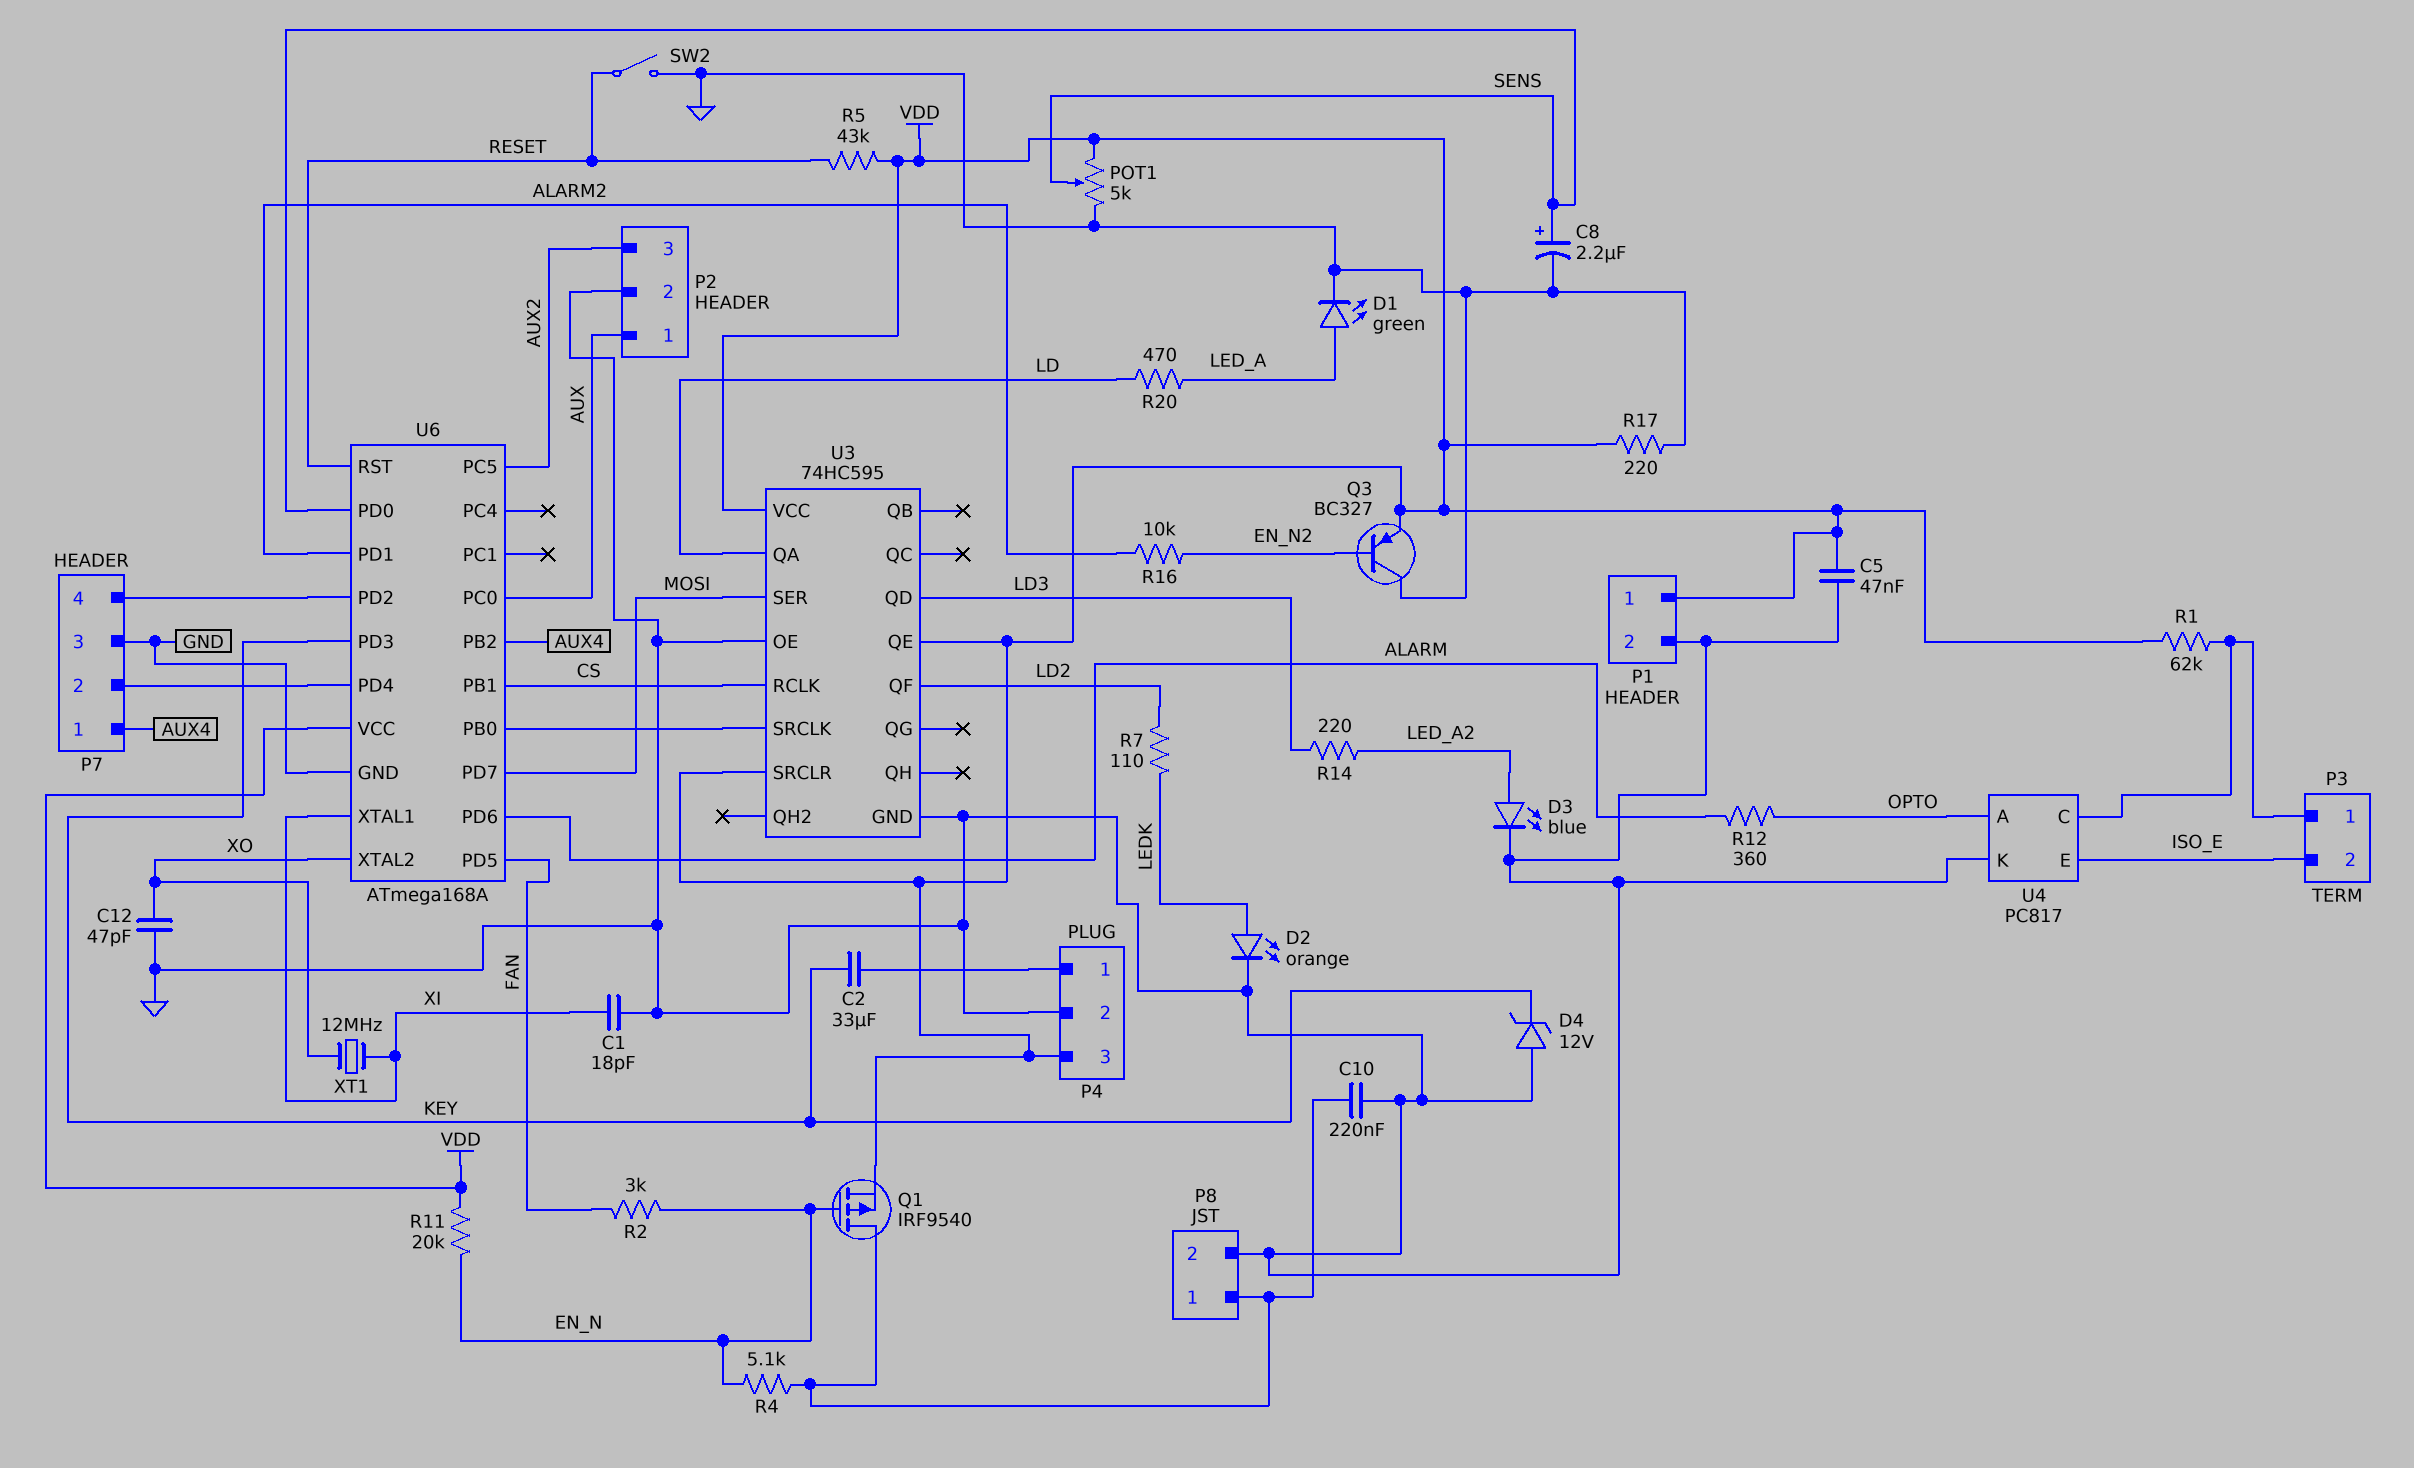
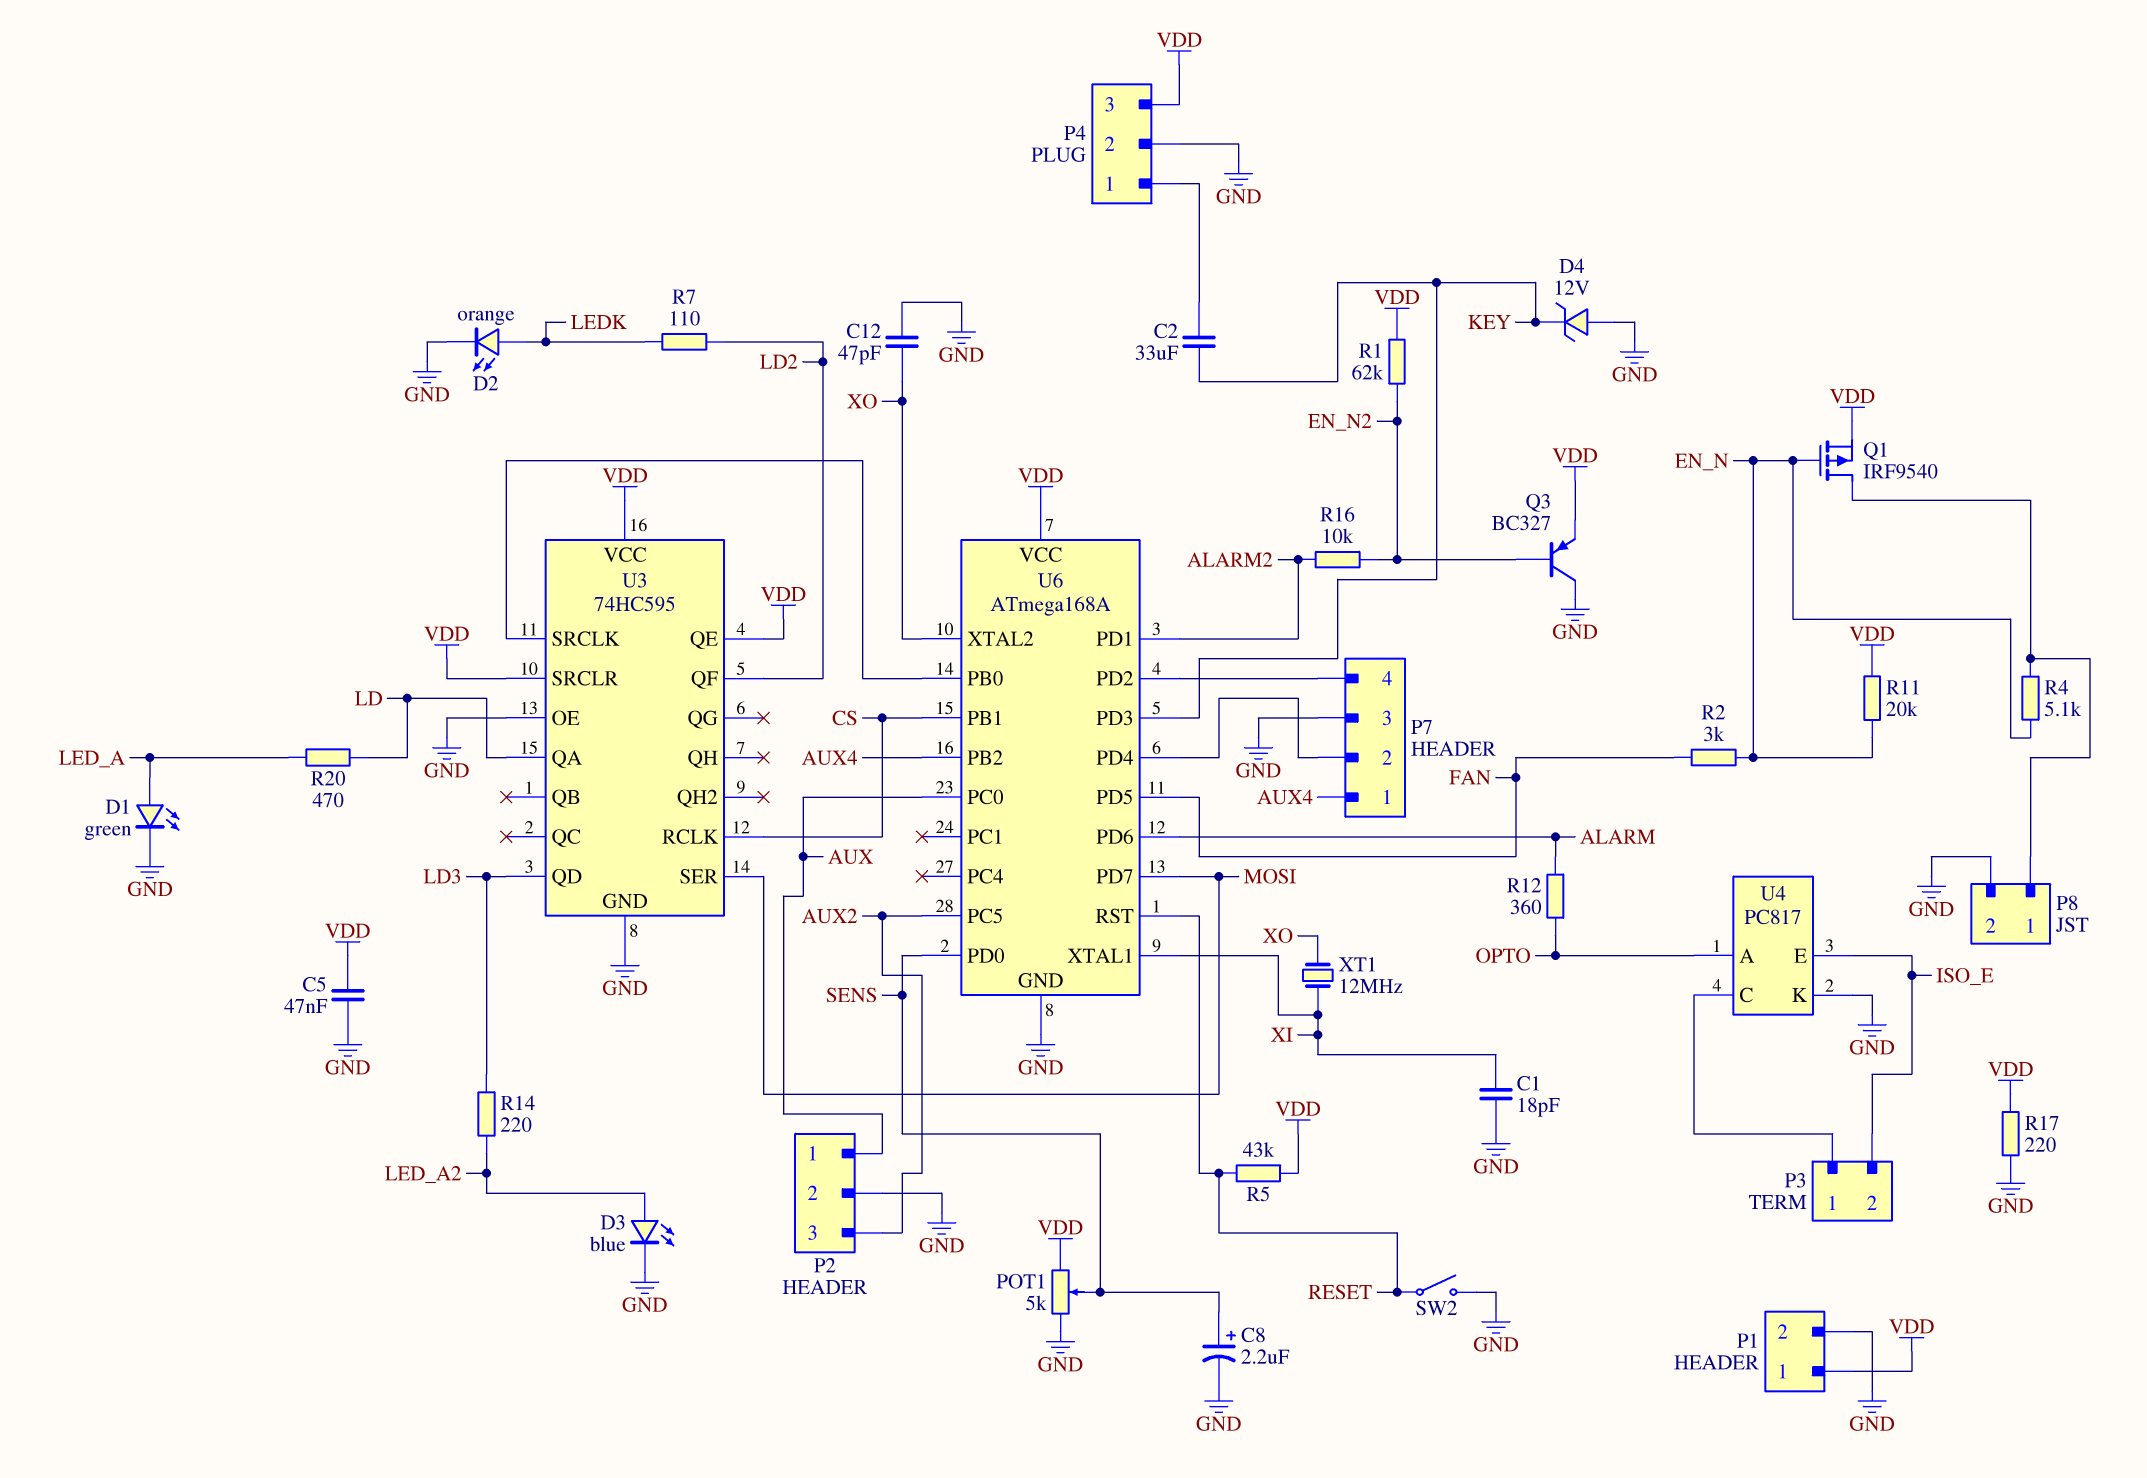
C10: 220nF (GND, P8/1) -> none
R1: 62k (P3/1, VDD) -> 62k (EN_N2, VDD)

